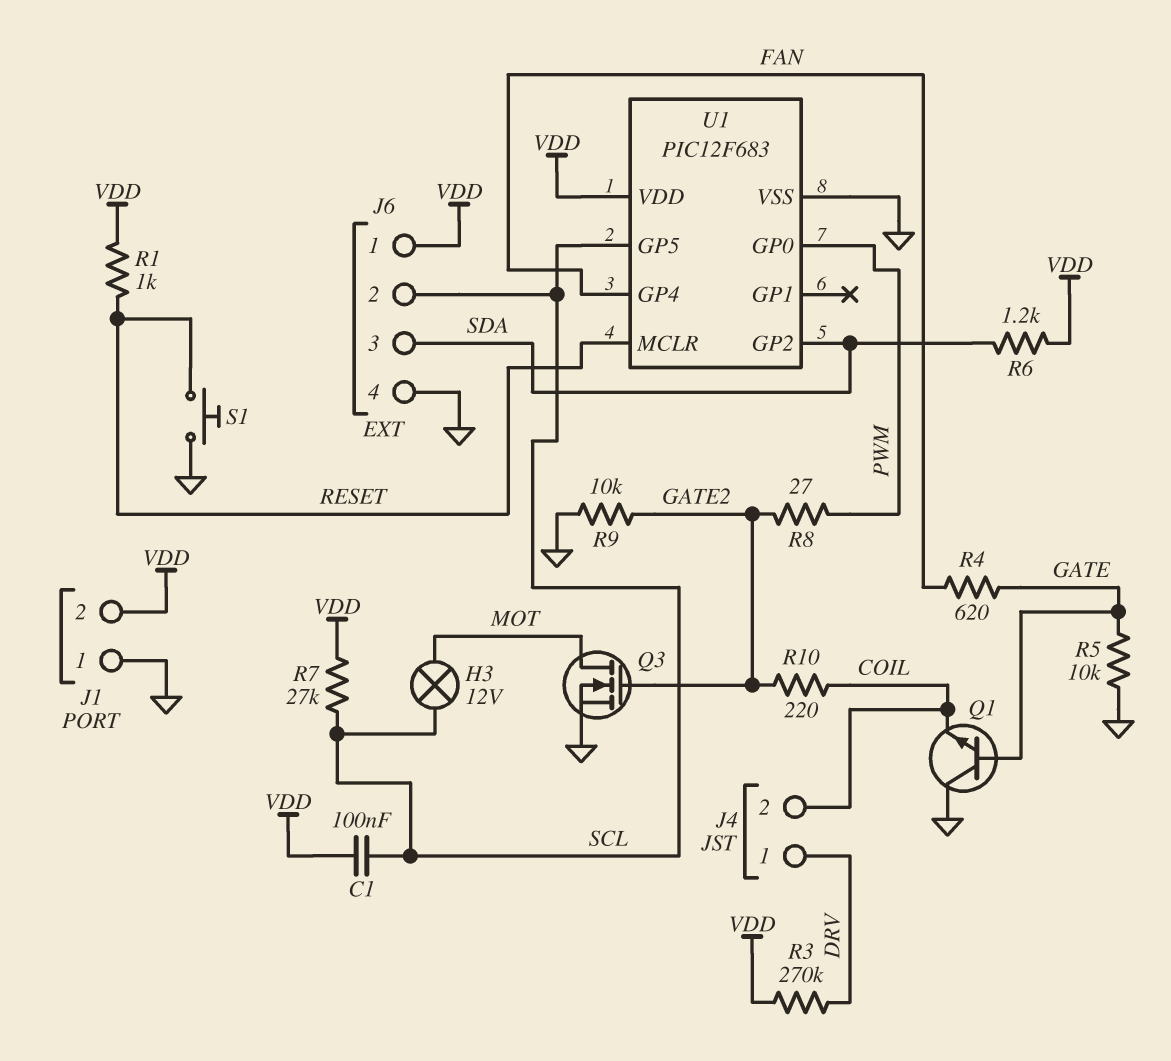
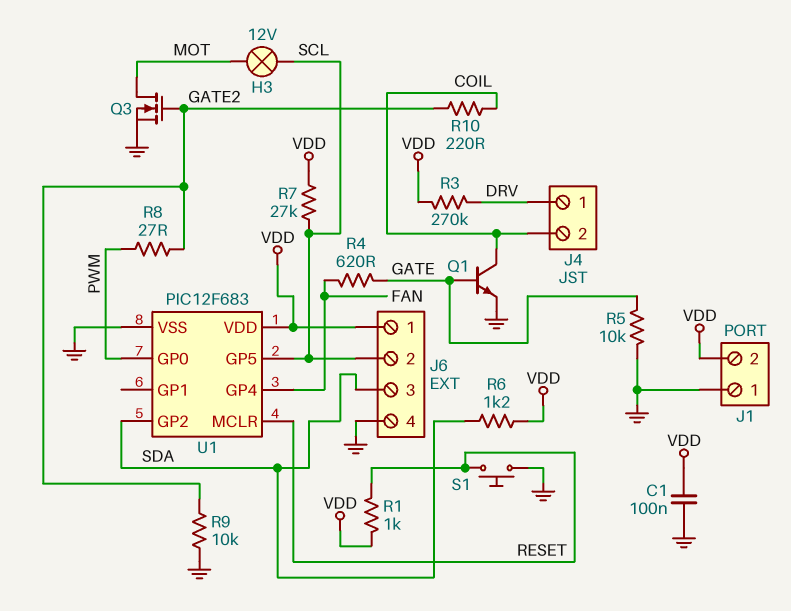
C1: 100nF (SCL, VDD) -> 100nF (GND, VDD)
Q1: NPN (B GATE, C GND, E COIL) -> NPN (B GATE, C COIL, E GND)

